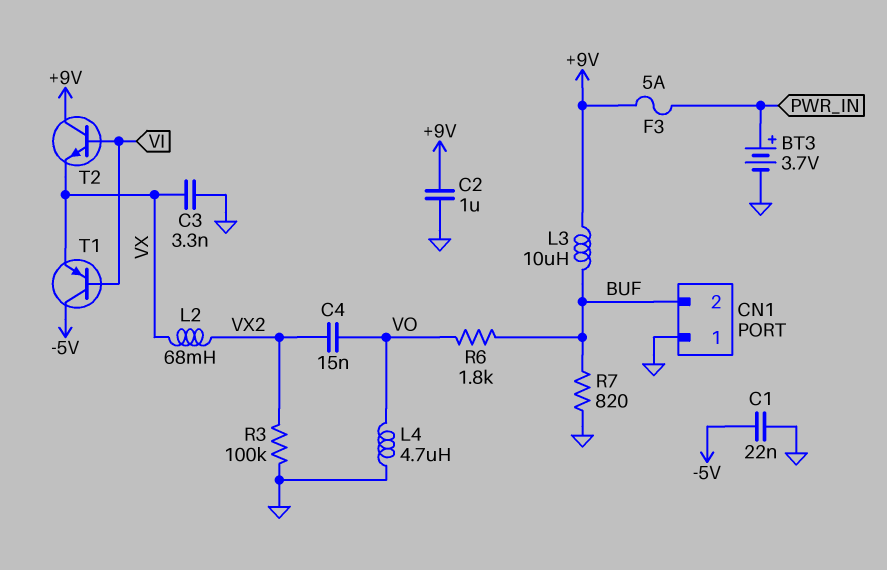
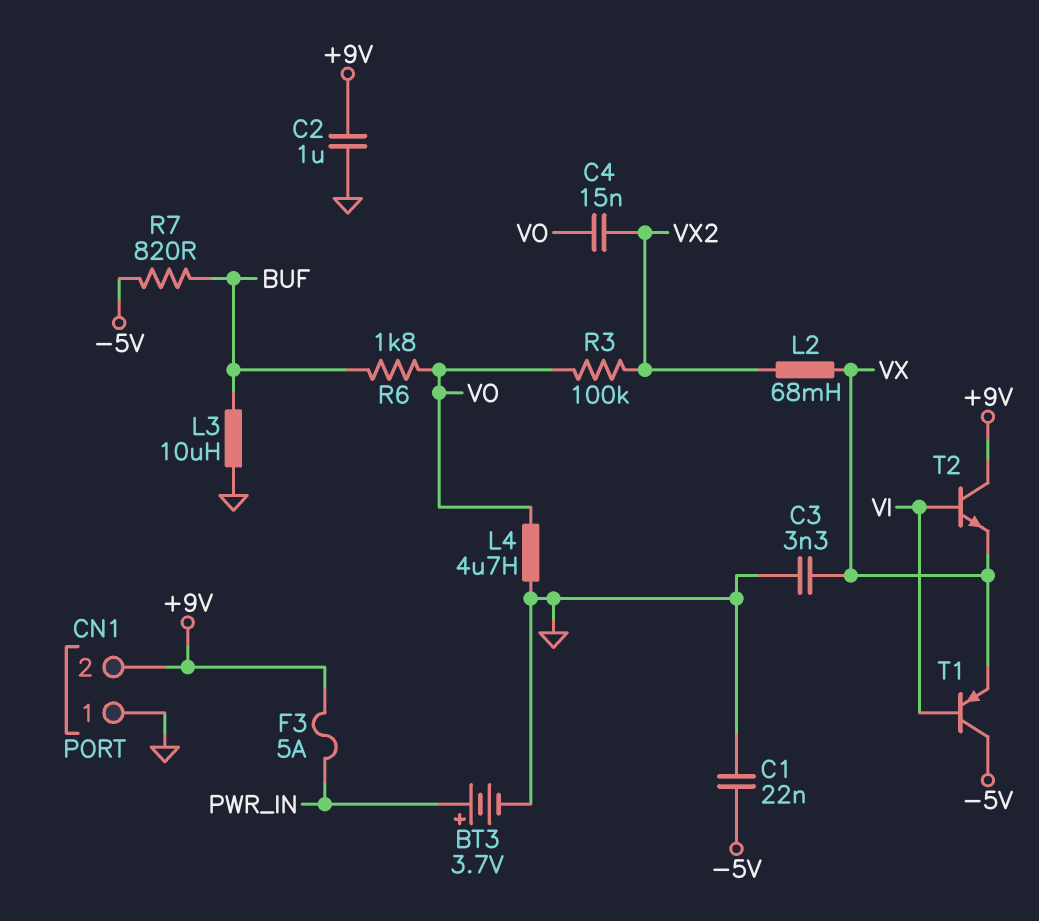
CN1 pin 2: BUF -> +9V
L3: 10uH (+9V, BUF) -> 10uH (BUF, GND)
R3: 100k (GND, VX2) -> 100k (VO, VX2)
R7: 820 (BUF, GND) -> 820 (-5V, BUF)

